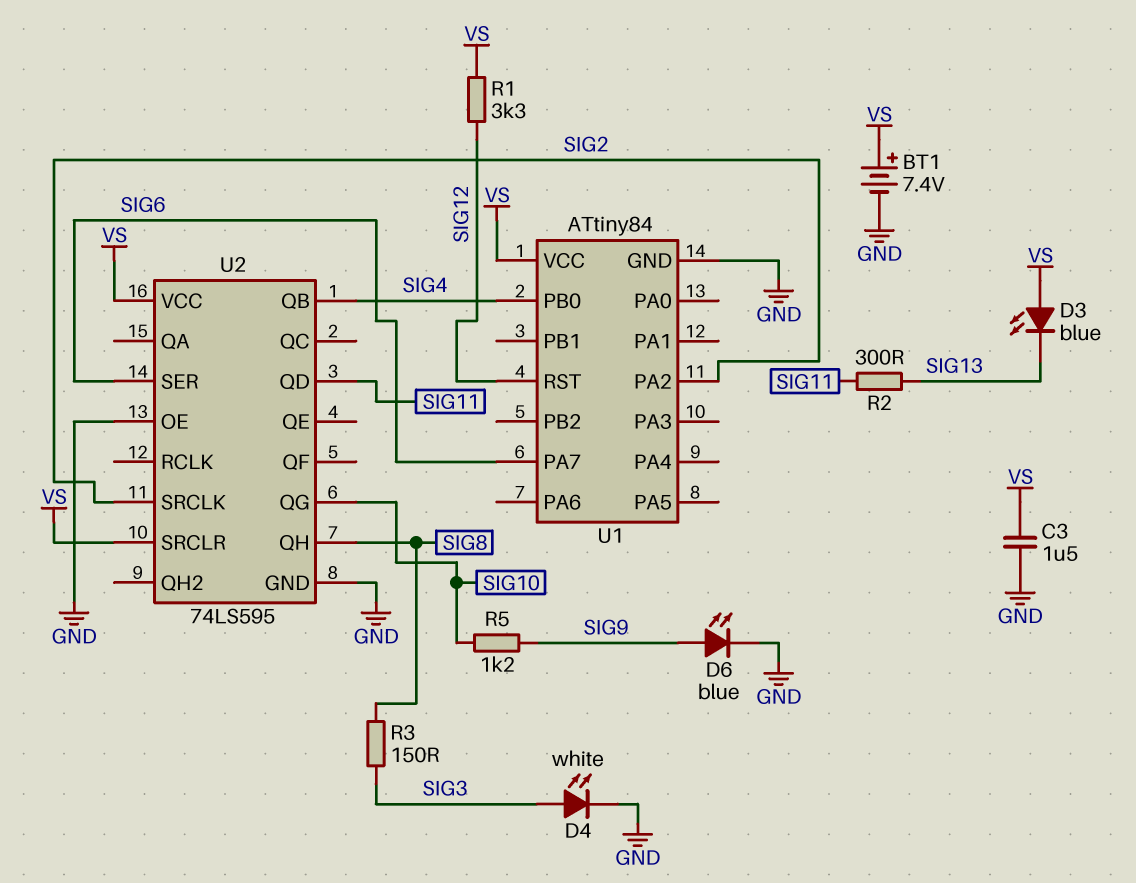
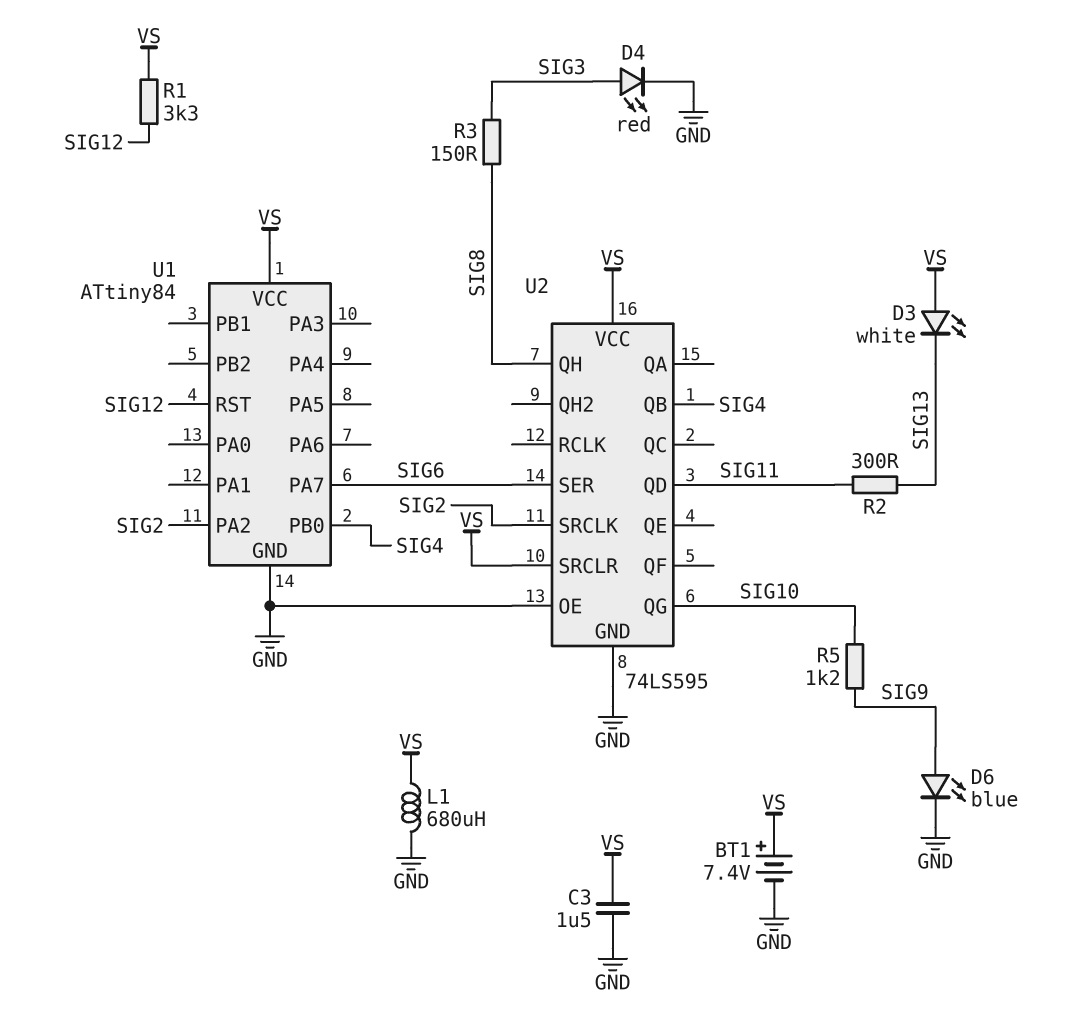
D3: LED blue (A VS, K SIG13) -> LED white (A VS, K SIG13)
D4: LED white (A SIG3, K GND) -> LED red (A SIG3, K GND)
L1: none -> 680uH (GND, VS)

